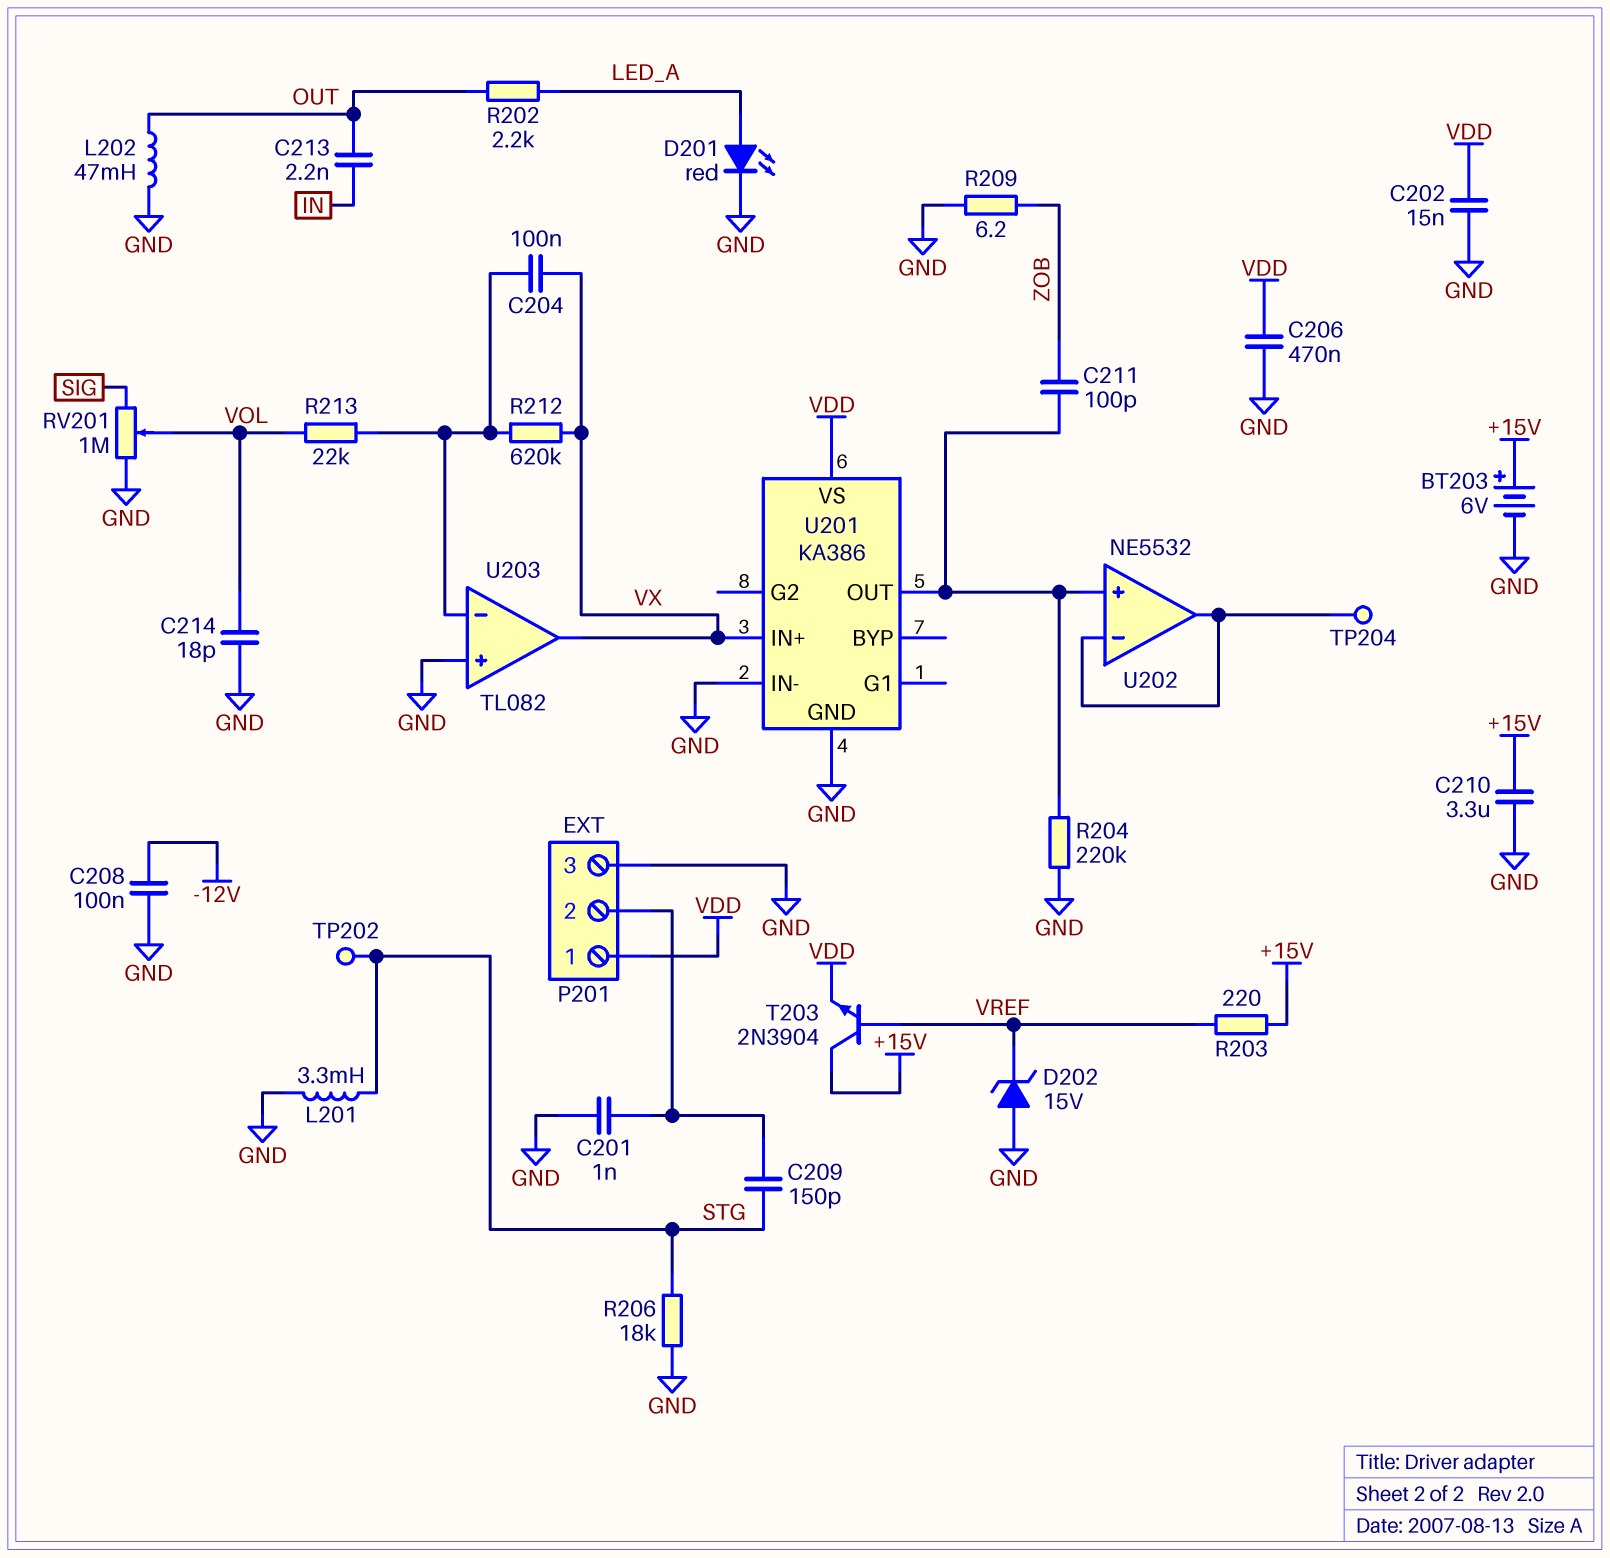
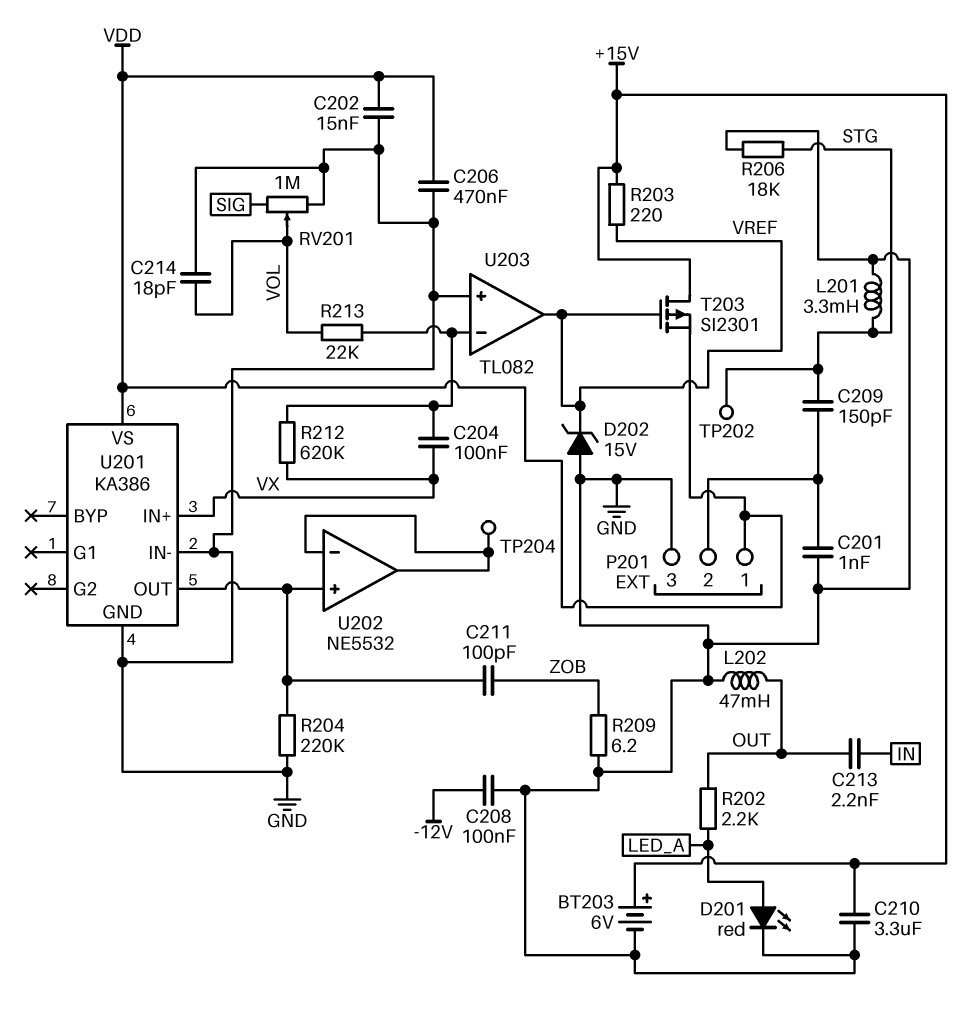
T203: NPN 2N3904 (B VREF, C +15V, E VDD) -> PMOS SI2301 (G VREF, D +15V, S VDD)
U203 pin out: VX -> VREF

